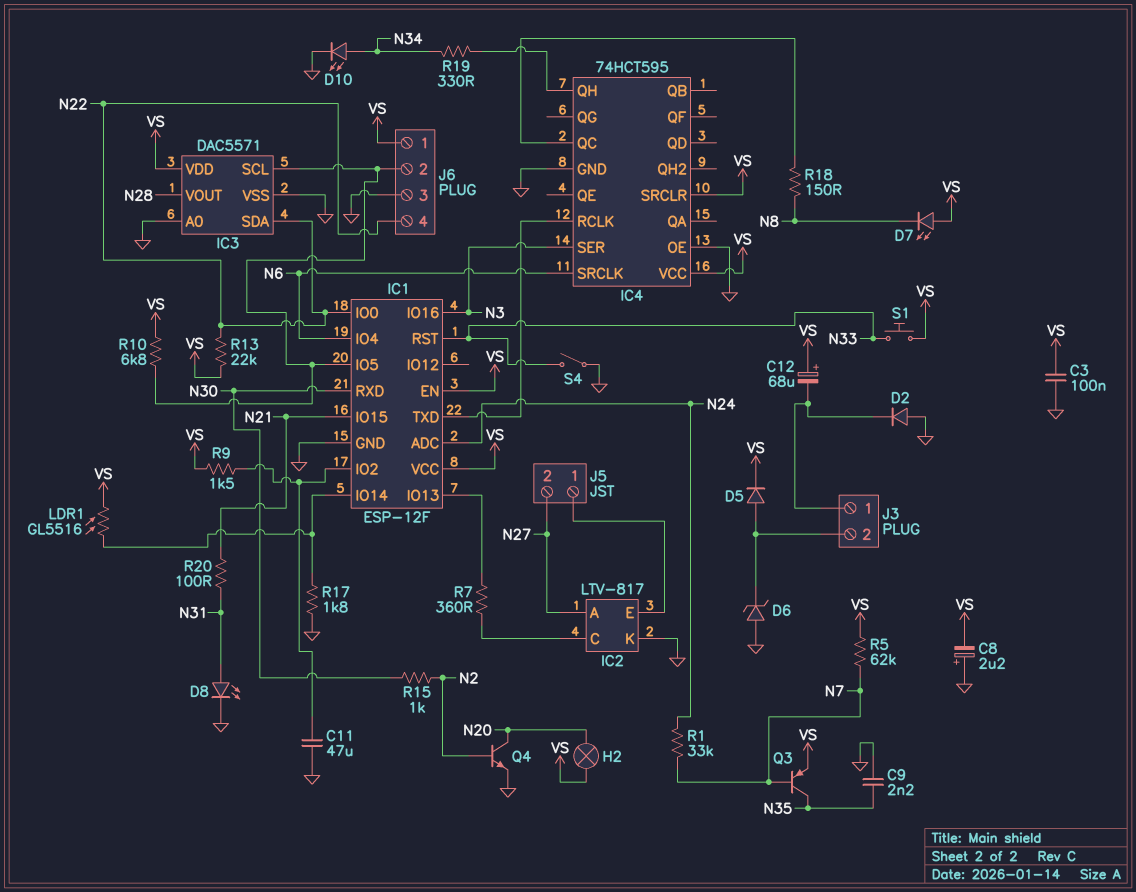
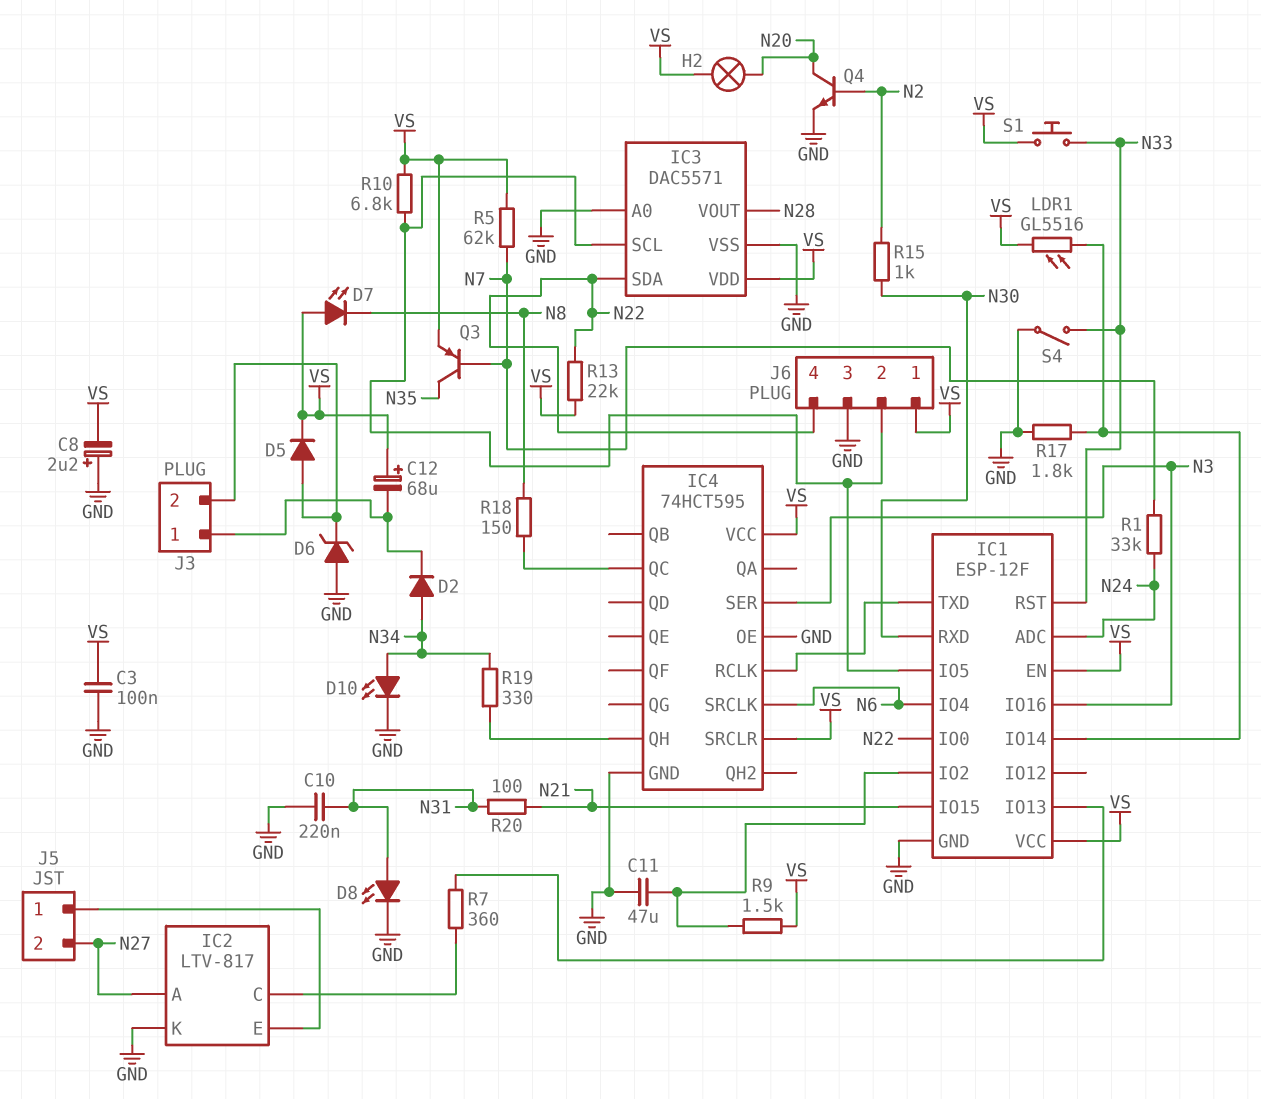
C9: 2.2nF (GND, N35) -> none
C10: none -> 220nF (GND, N31)
D2: diode (A GND, K J3/1) -> diode (A N34, K J3/1)

